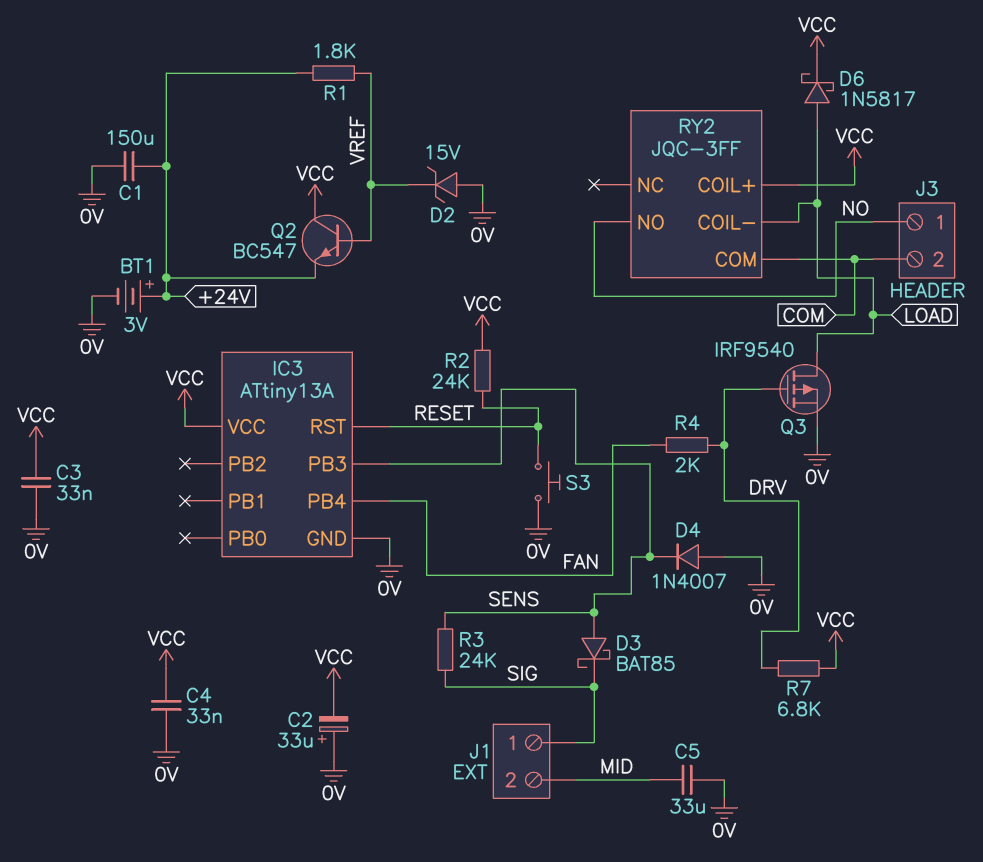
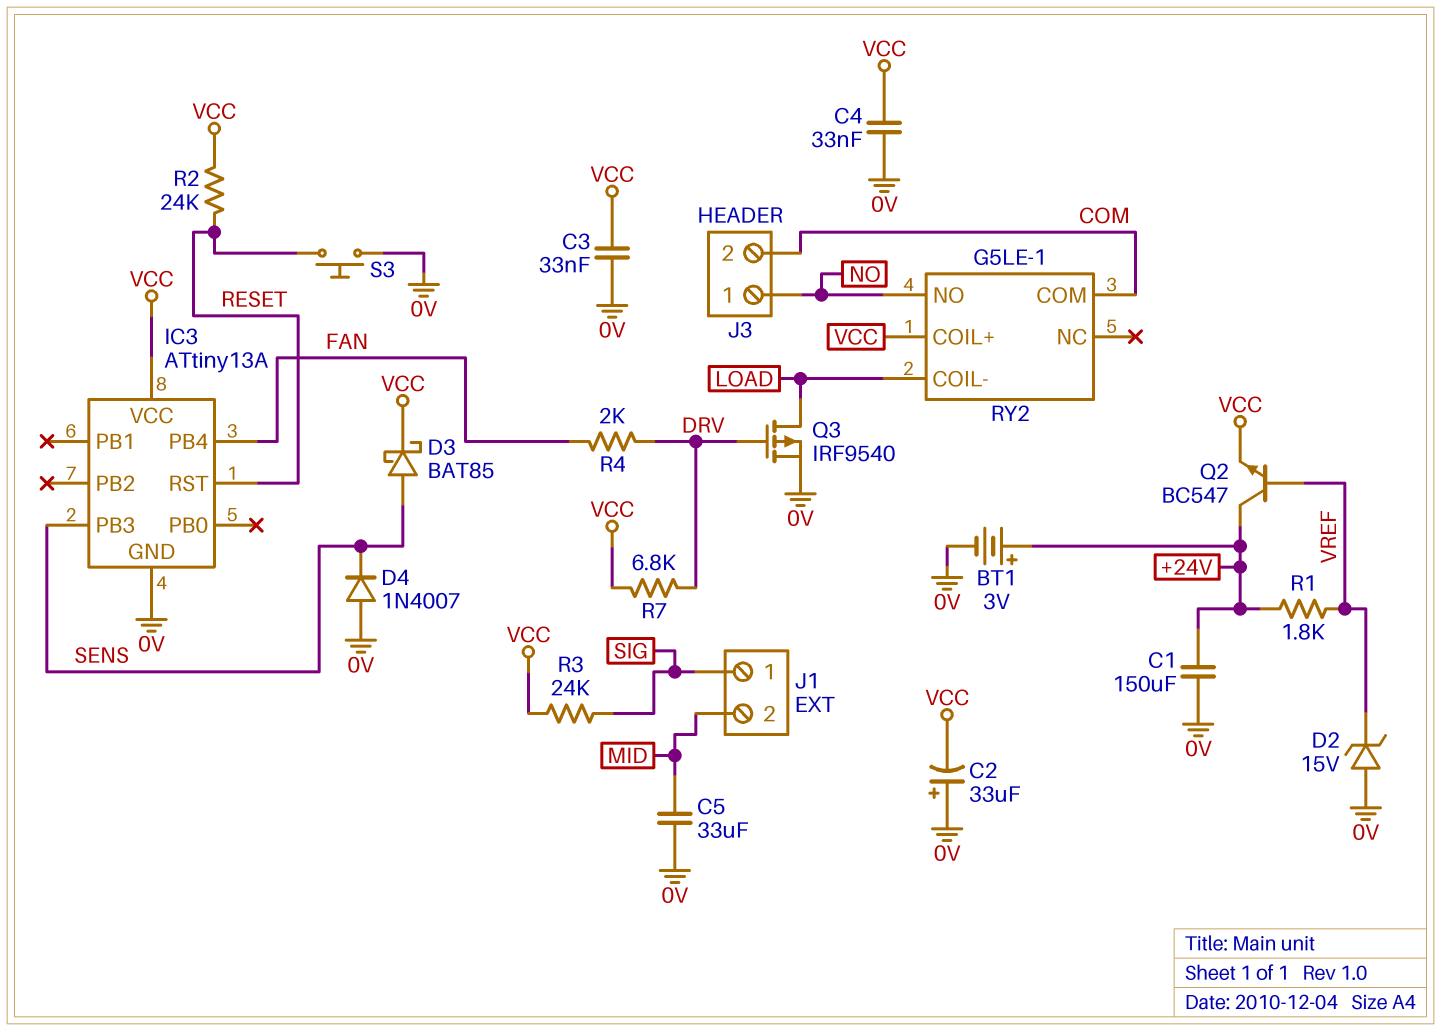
D3: schottky BAT85 (A SENS, K SIG) -> schottky BAT85 (A SENS, K VCC)
D6: schottky 1N5817 (A LOAD, K VCC) -> none
Q2: NPN BC547 (B VREF, C VCC, E +24V) -> NPN BC547 (B VREF, C +24V, E VCC)
R3: 24k (SENS, SIG) -> 24k (SIG, VCC)
RY2: JQC-3FF -> G5LE-1

